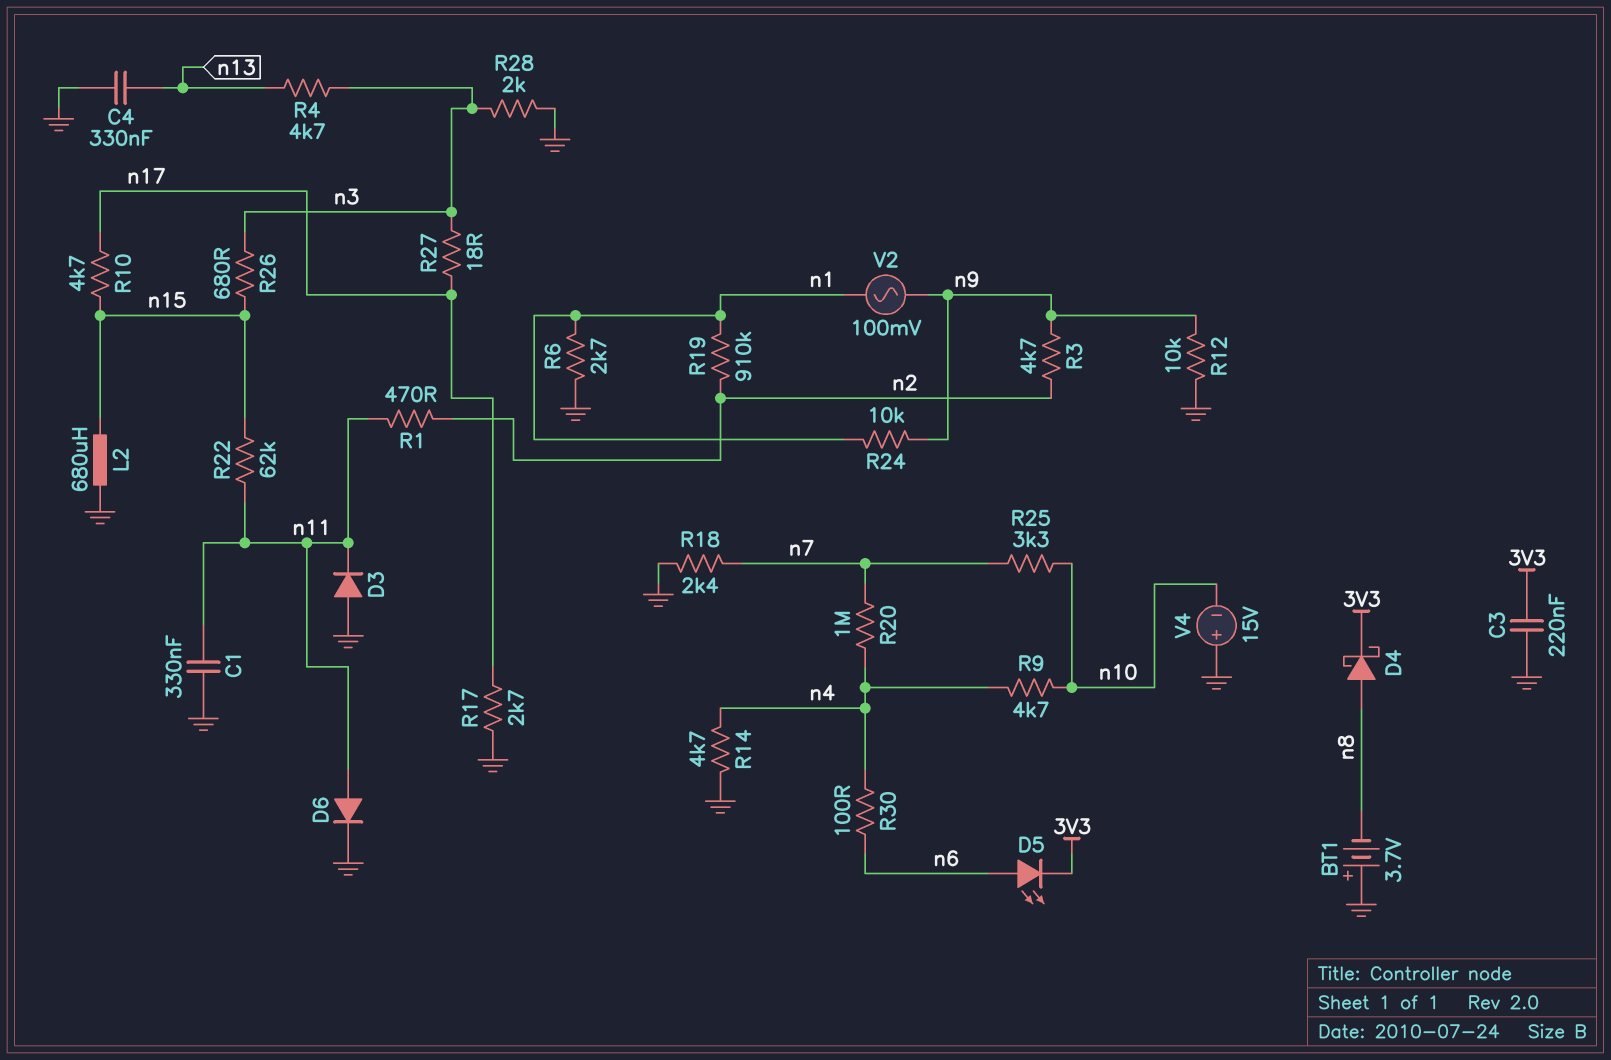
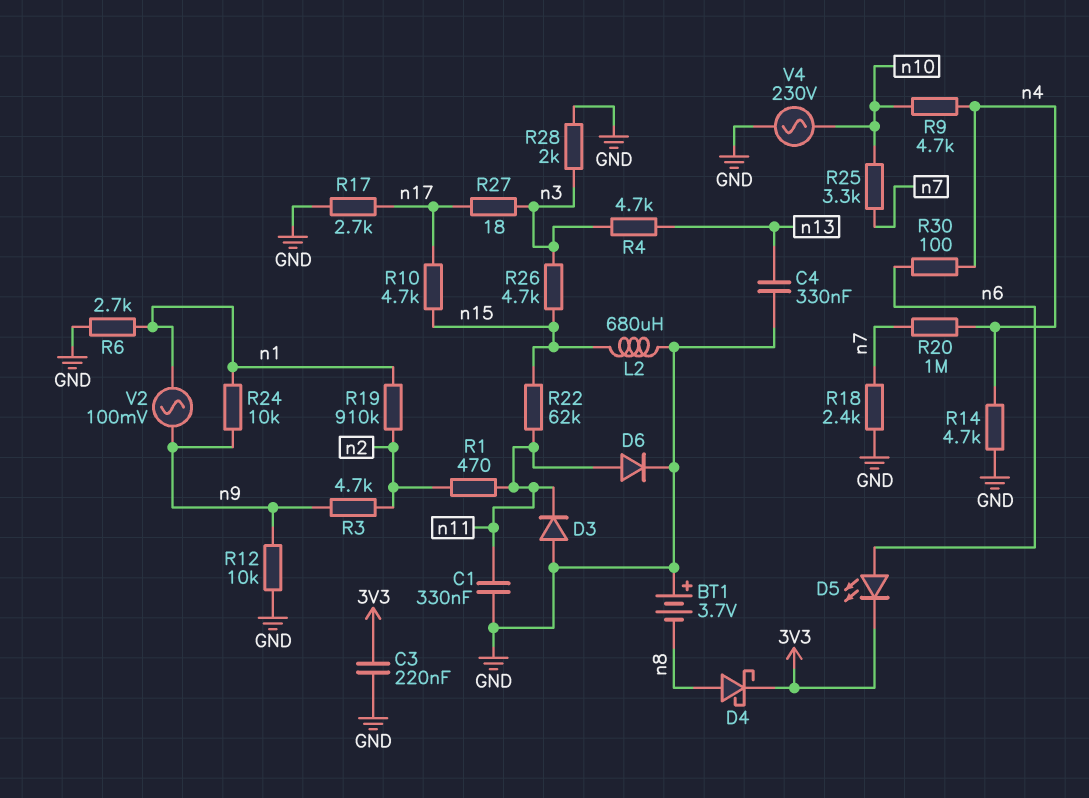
R26: 680 (n3, n15) -> 4.7k (n3, n15)
V4: 15V (plus GND, minus n10) -> AC 230V (GND, n10)

